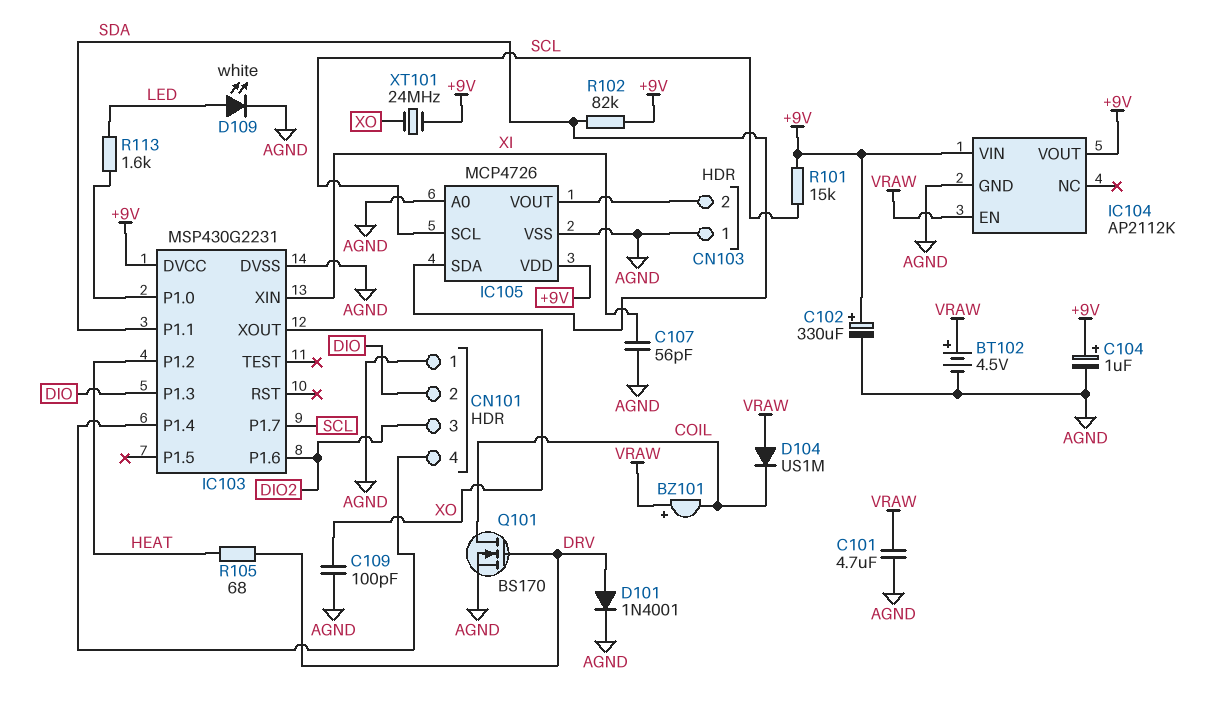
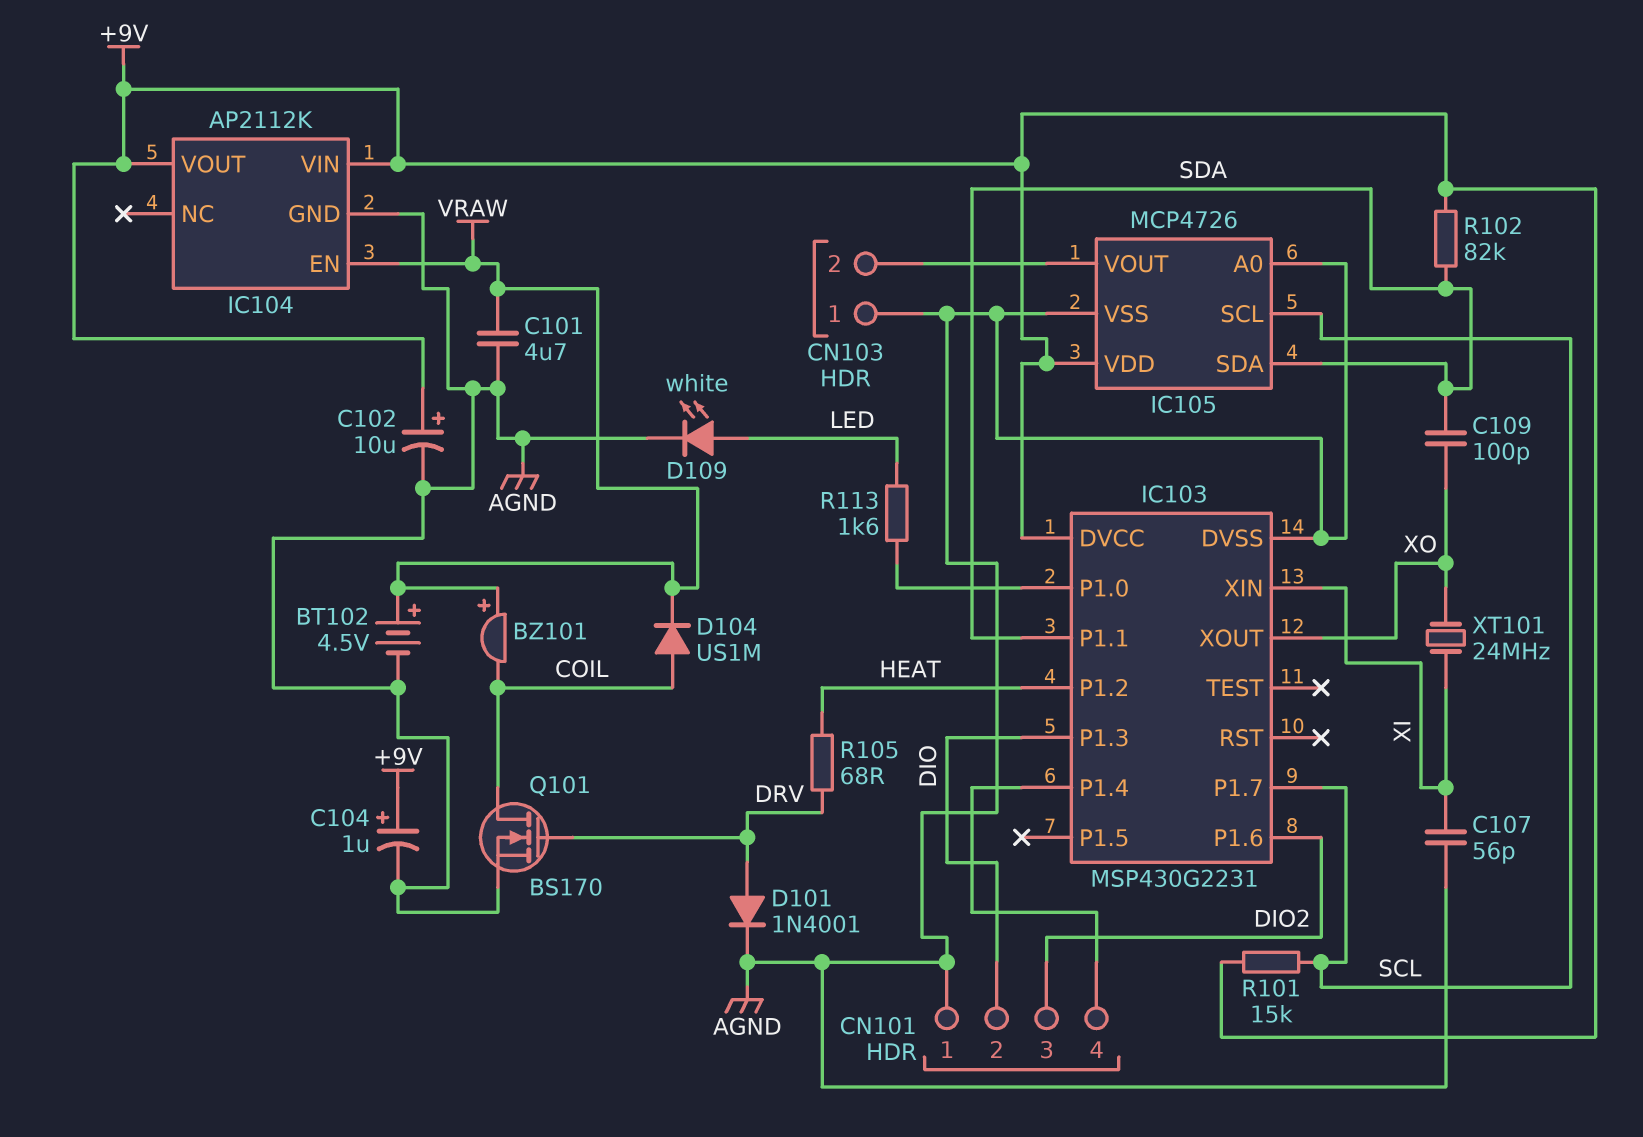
C102: 330uF (plus +9V, minus AGND) -> 10uF (plus +9V, minus AGND)
C109: 100pF (AGND, XO) -> 100pF (SDA, XO)
D104: diode US1M (A VRAW, K COIL) -> diode US1M (A COIL, K VRAW)
XT101: 24MHz (+9V, XO) -> 24MHz (XI, XO)

